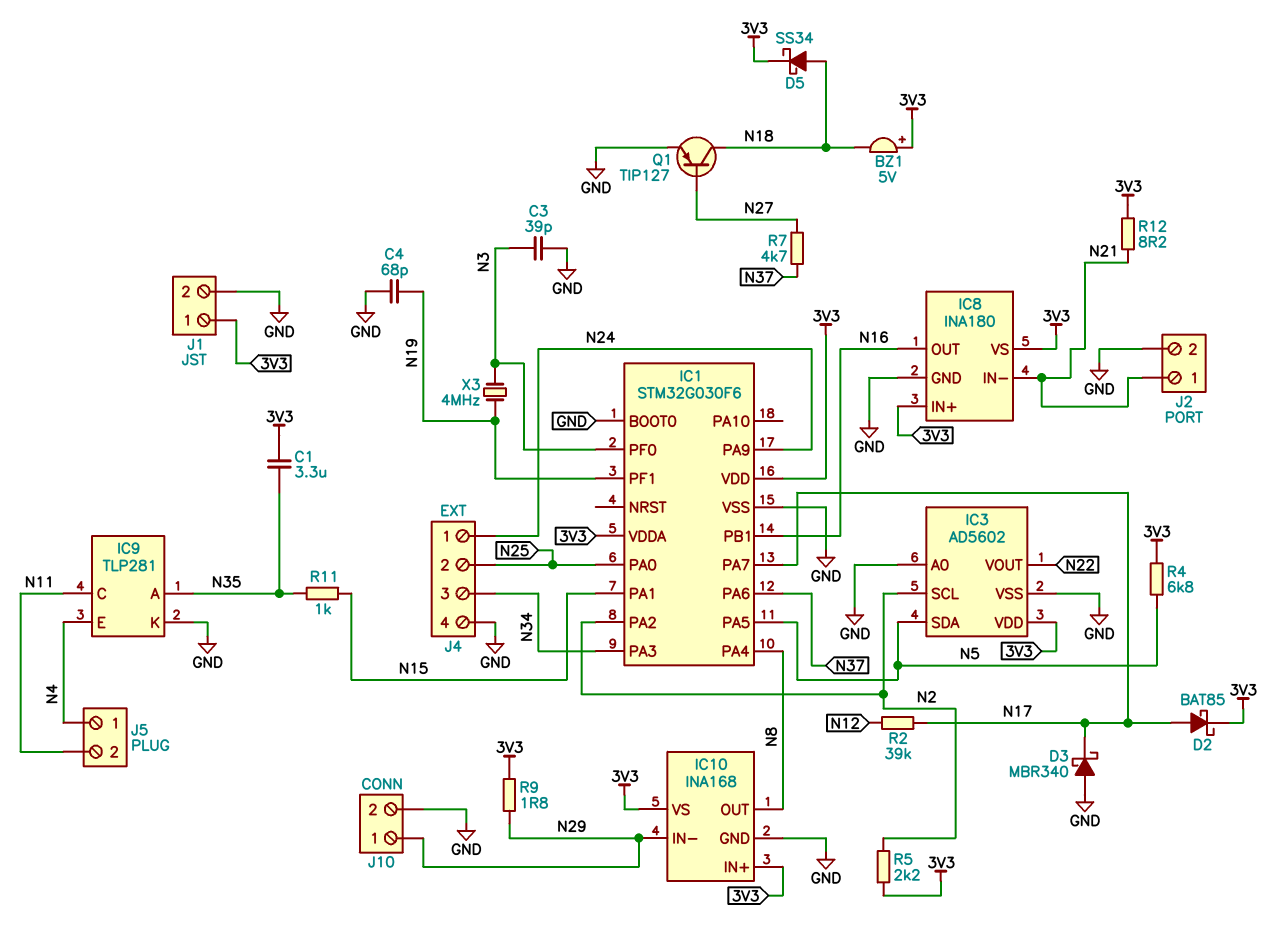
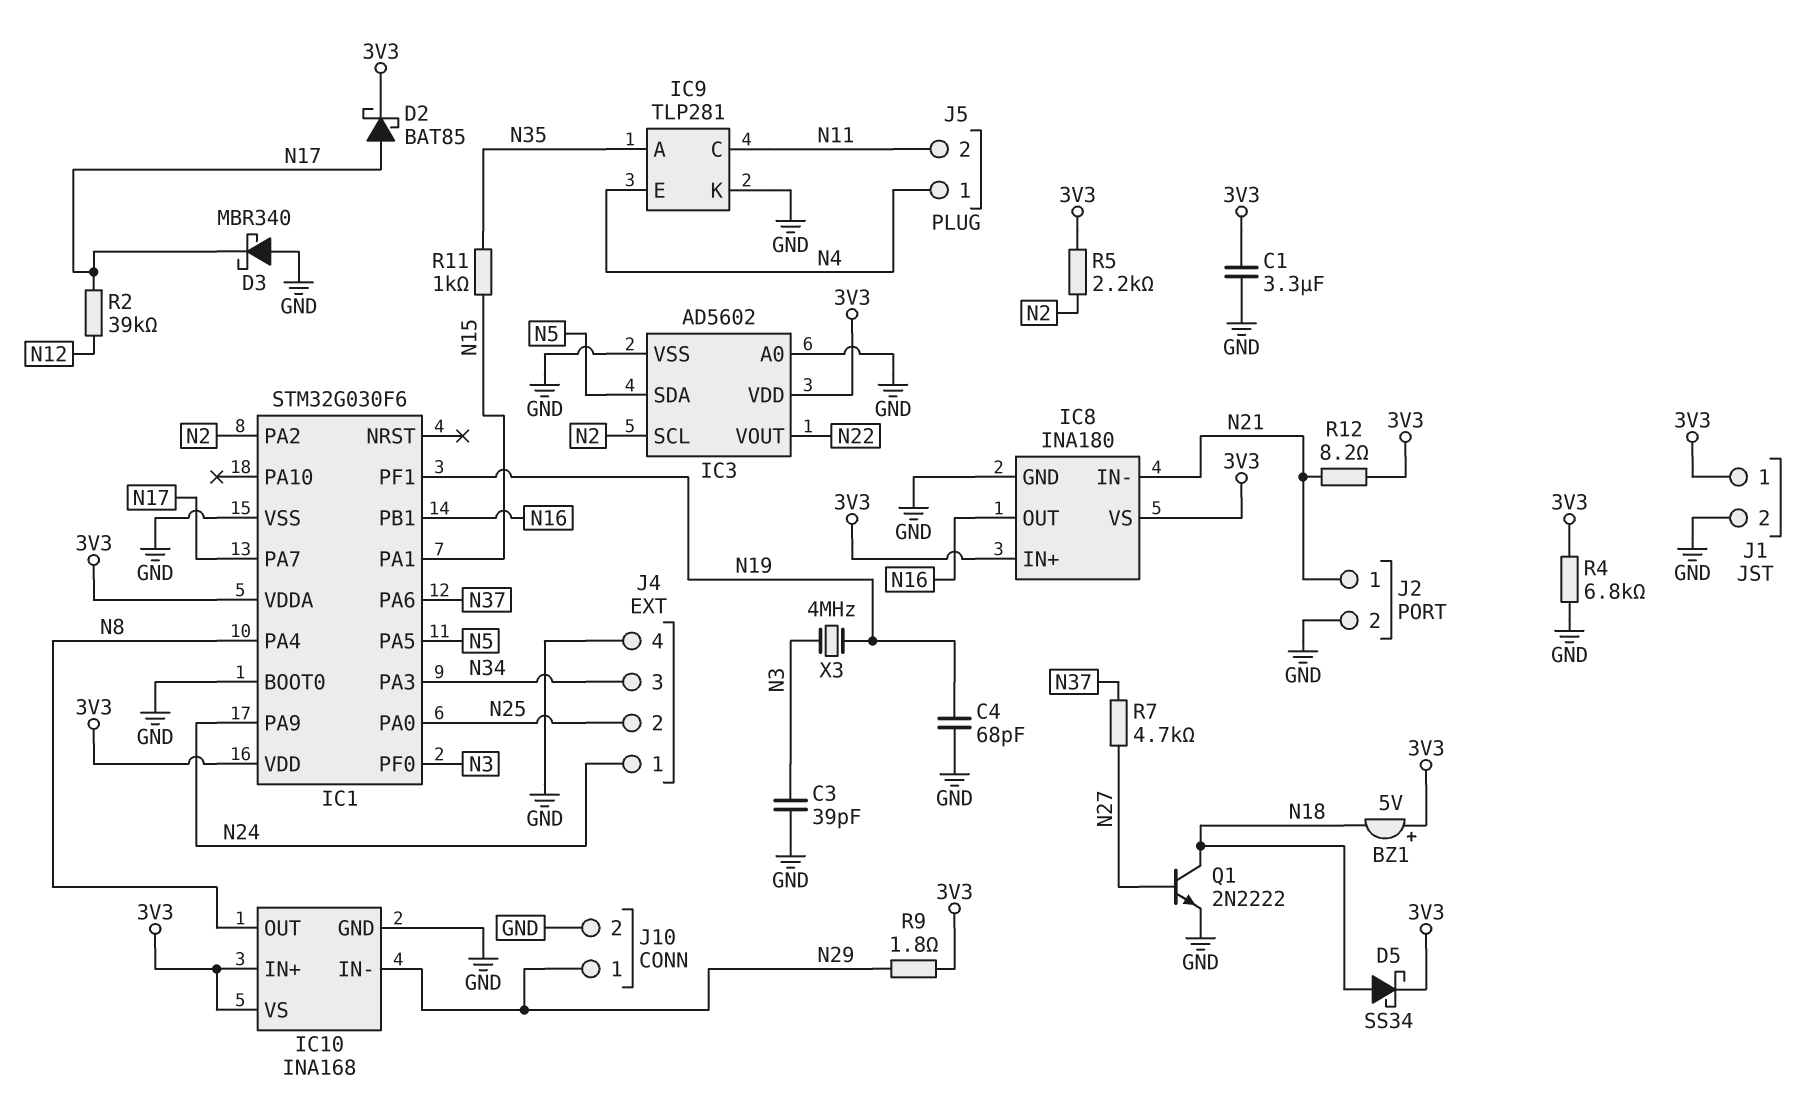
C1: 3.3uF (3V3, N35) -> 3.3uF (3V3, GND)
Q1: PNP TIP127 (B N27, C N18, E GND) -> NPN 2N2222 (B N27, C N18, E GND)
R4: 6.8k (3V3, N5) -> 6.8k (3V3, GND)

